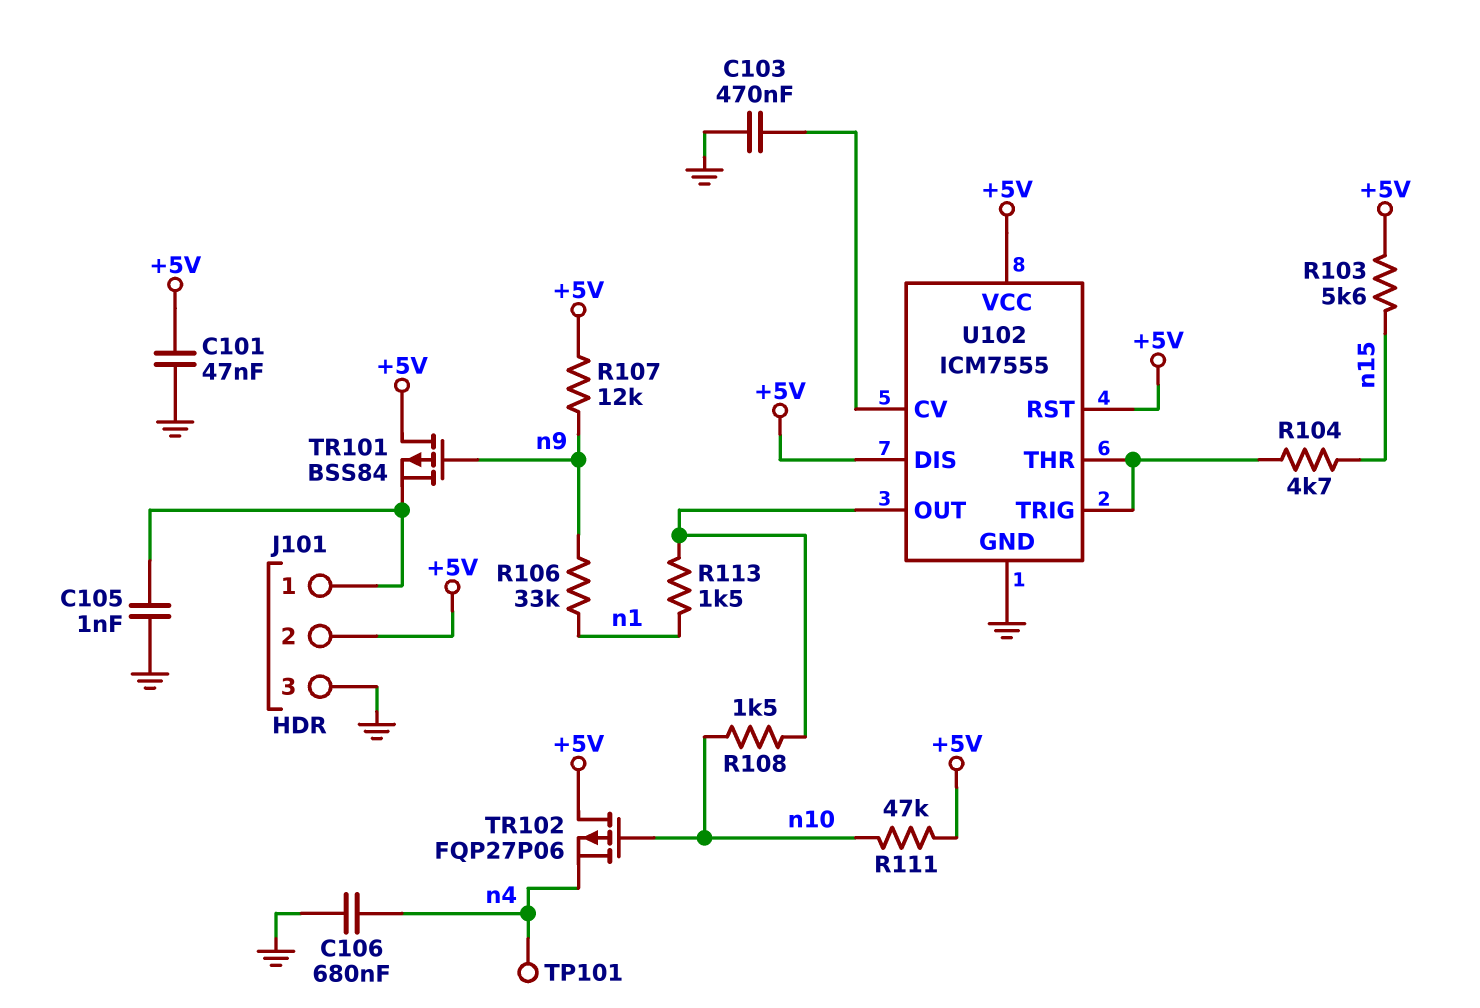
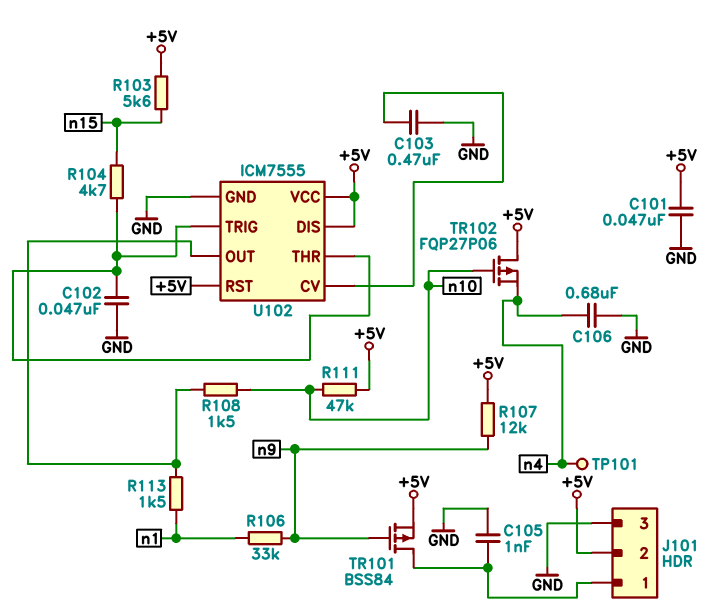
C102: none -> 47nF (GND, U102/THR)
TR101: PMOS BSS84 (G n9, D +5V, S J101/1) -> PMOS BSS84 (G n9, D J101/1, S +5V)

